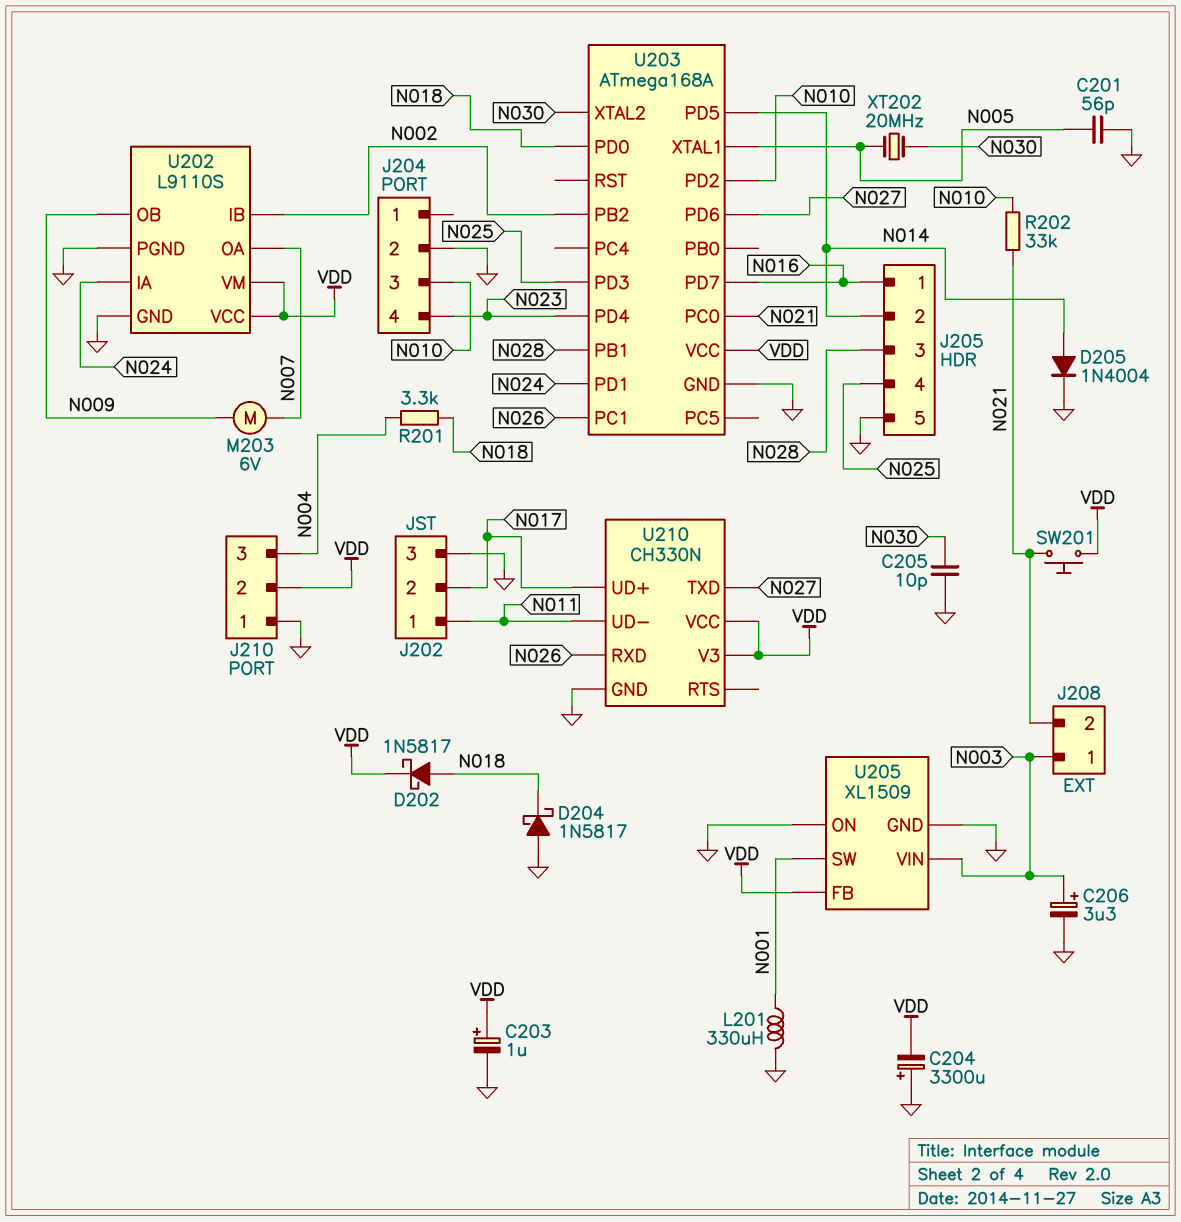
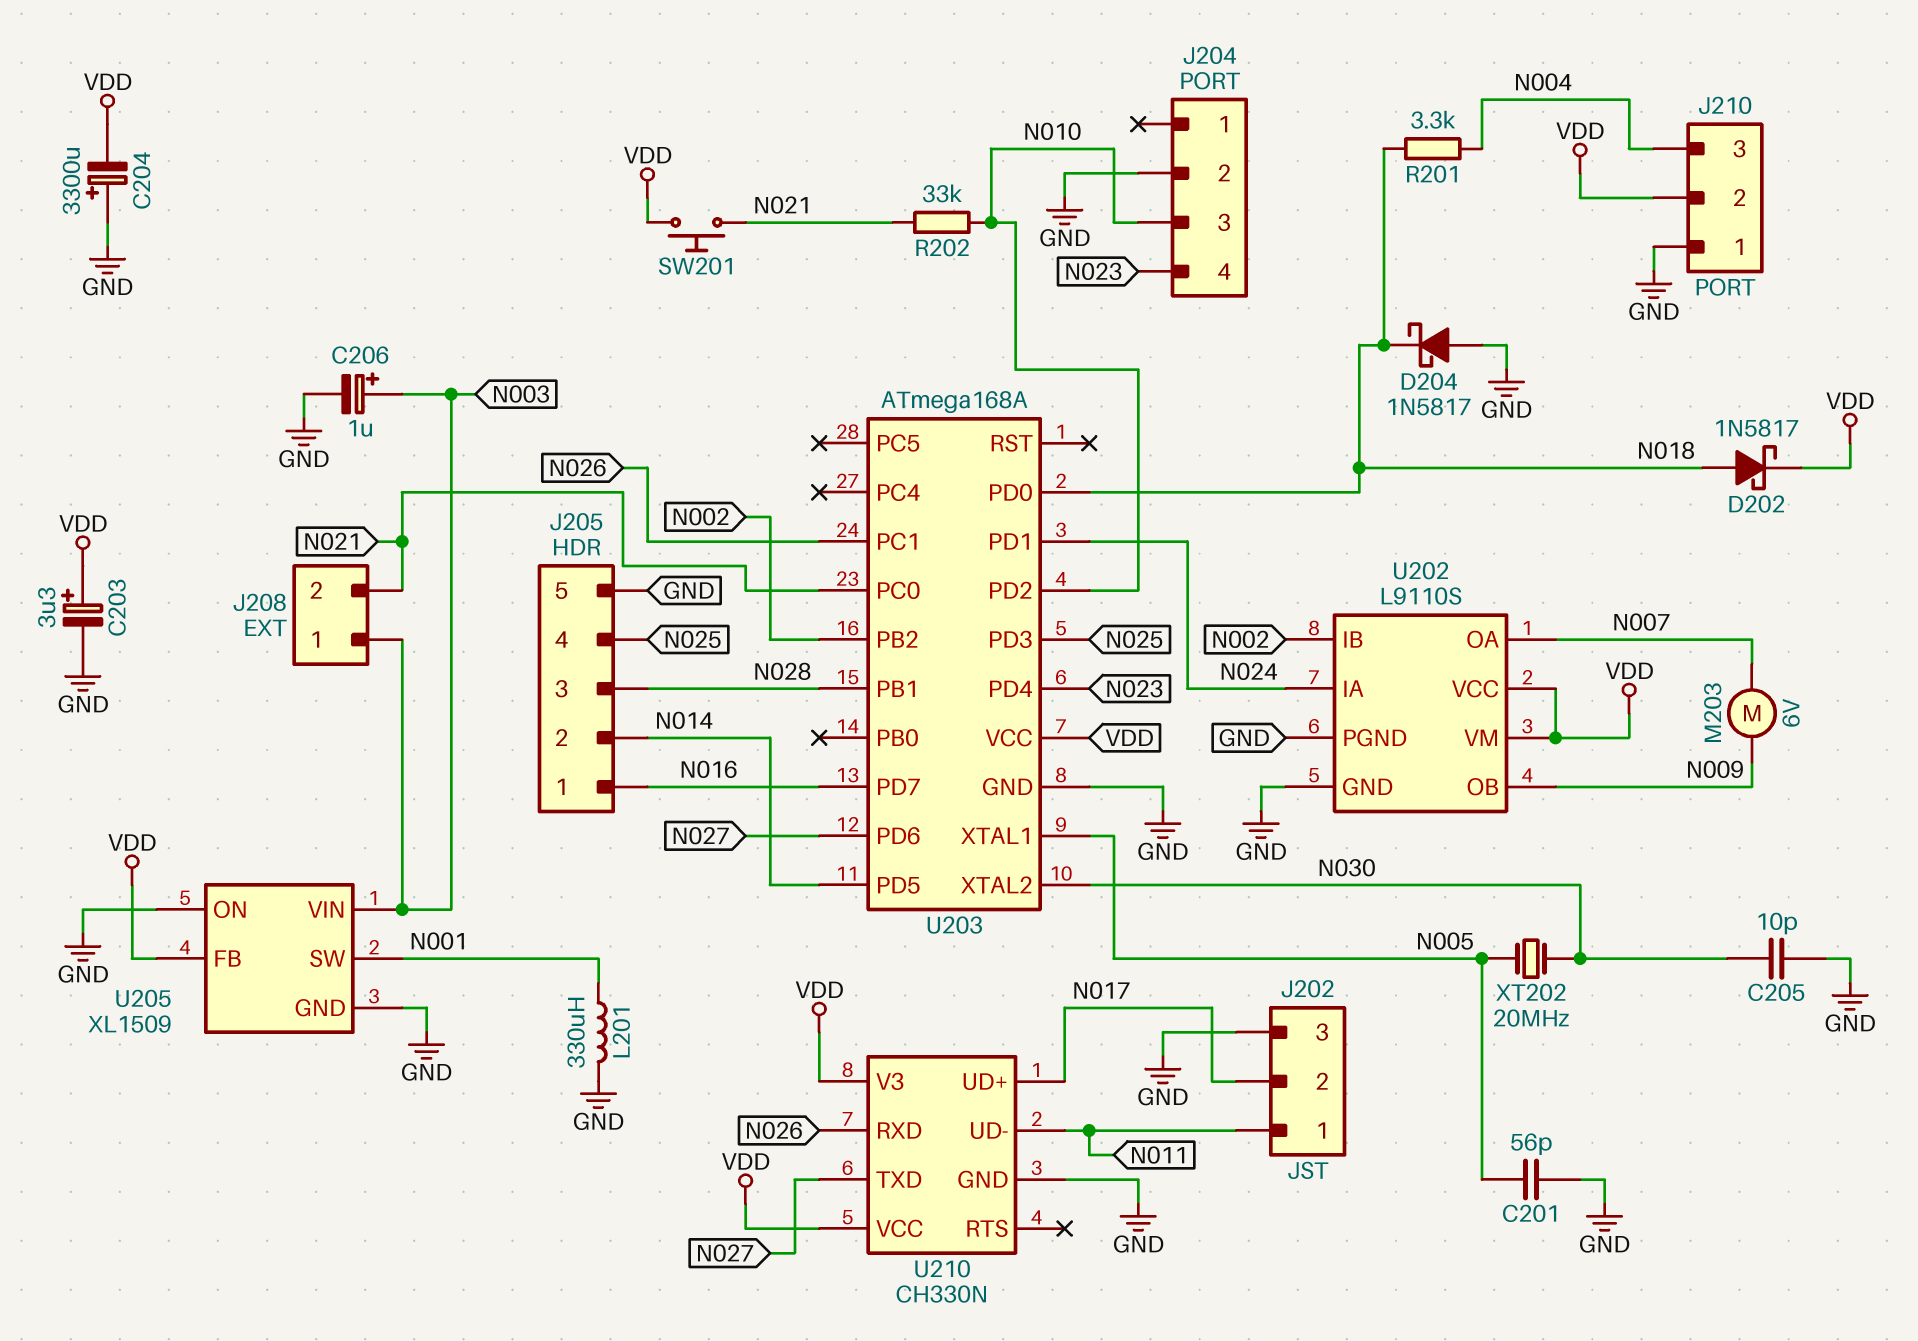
C203: 1uF (plus VDD, minus GND) -> 3.3uF (plus VDD, minus GND)
C206: 3.3uF (plus N003, minus GND) -> 1uF (plus N003, minus GND)
D205: diode 1N4004 (A N014, K GND) -> none

